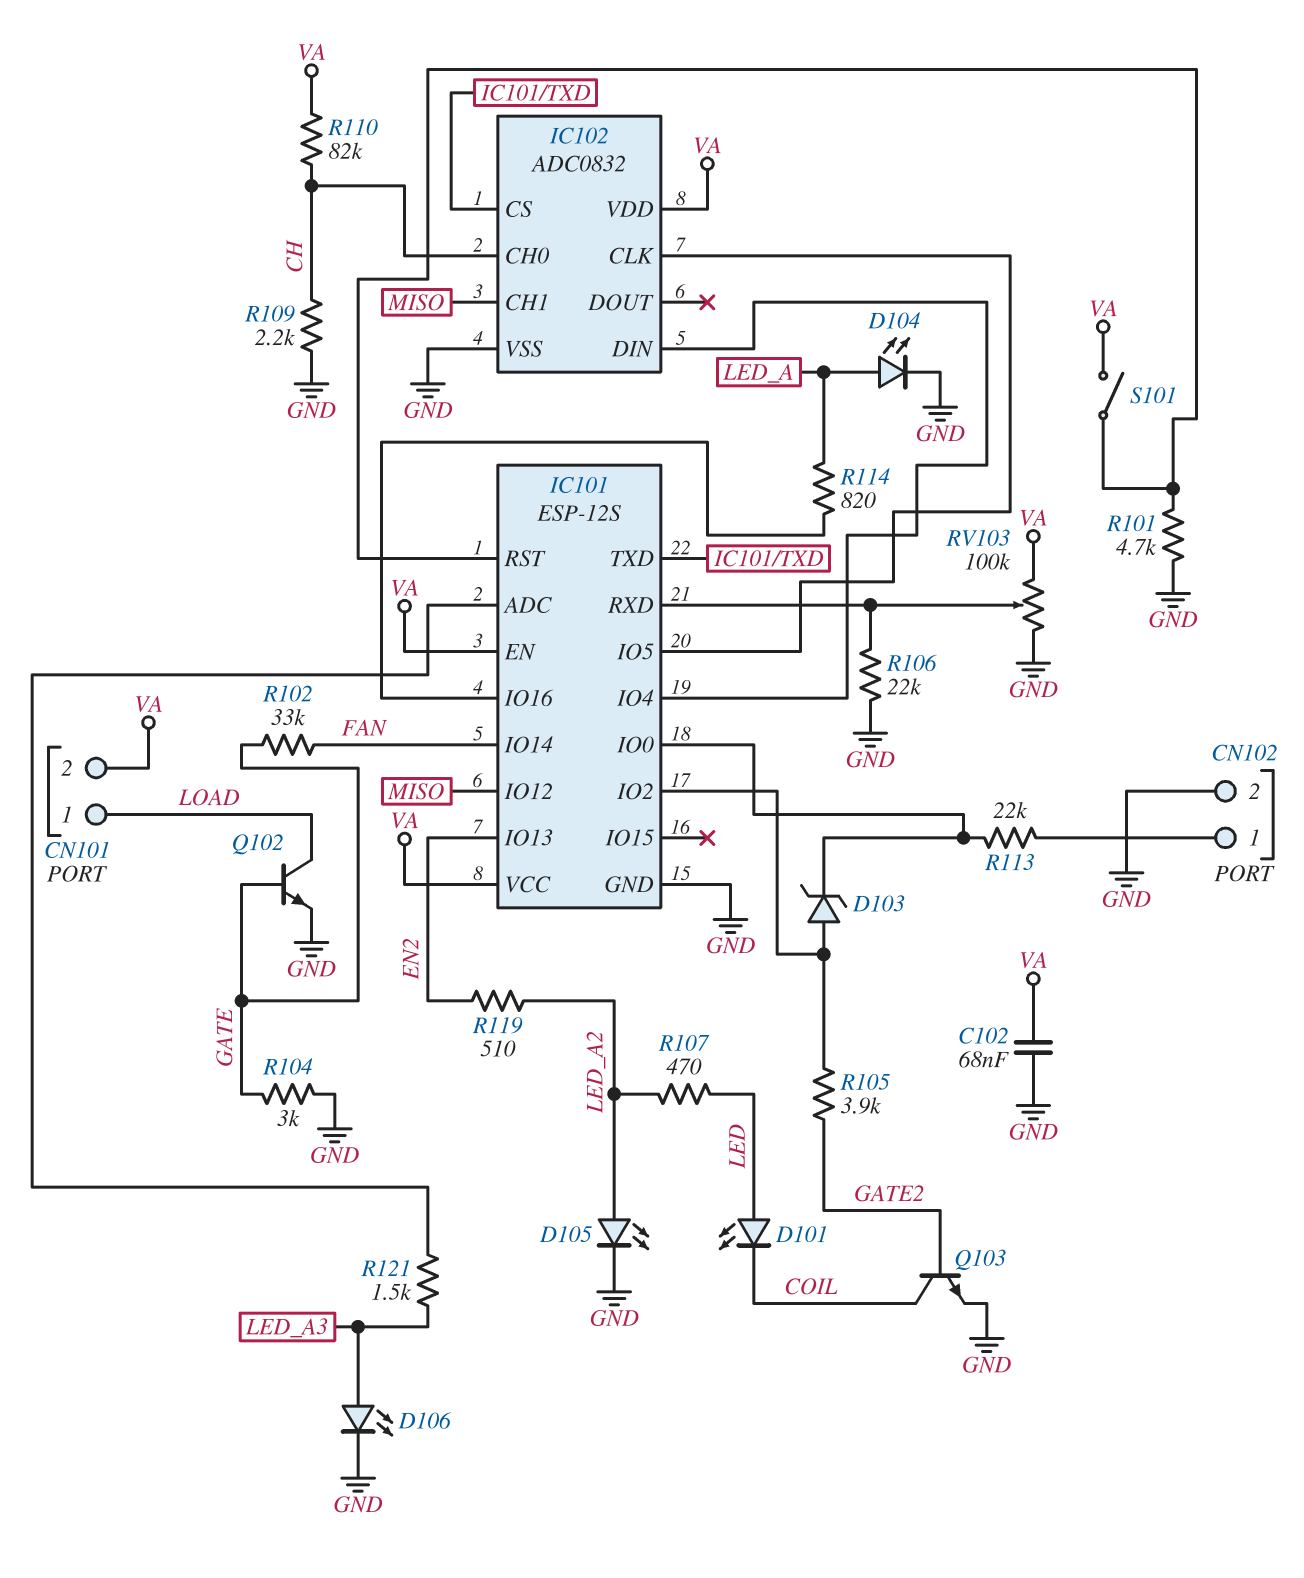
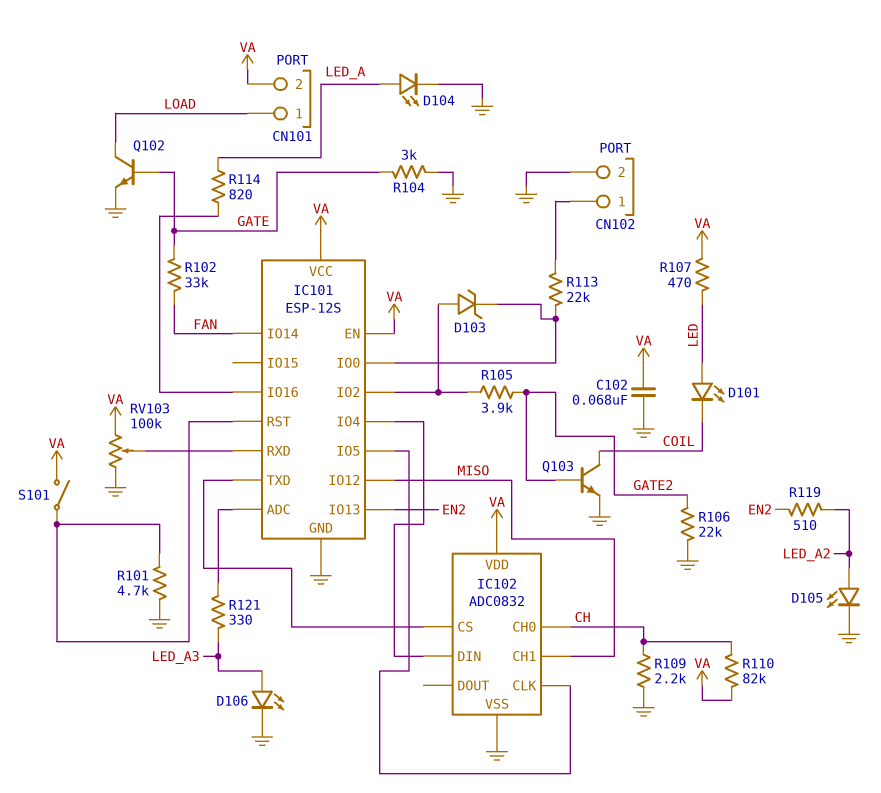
R106: 22k (GND, IC101/RXD) -> 22k (GATE2, GND)
R107: 470 (LED, LED_A2) -> 470 (LED, VA)
R121: 1.5k (IC101/ADC, LED_A3) -> 330 (IC101/ADC, LED_A3)

